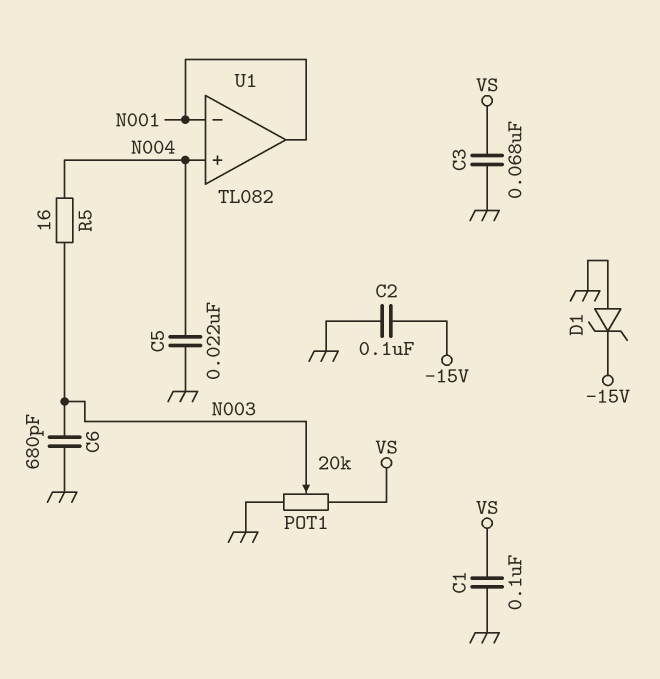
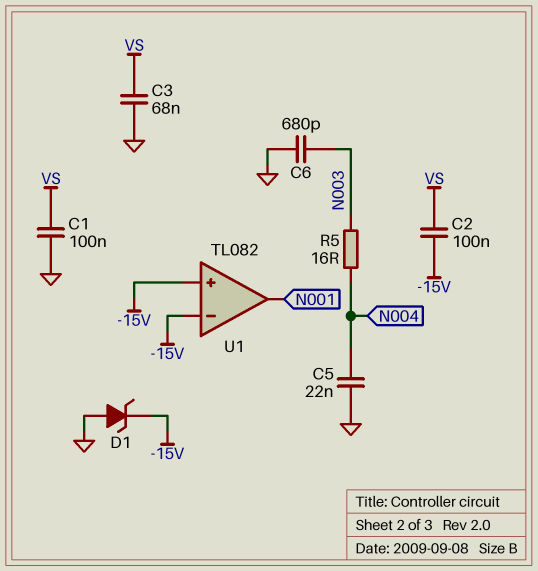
C2: 100nF (-15V, GND) -> 100nF (-15V, VS)
POT1: 20k (GND, VS, wiper N003) -> none
U1 pin in+: N004 -> -15V
U1 pin in-: N001 -> -15V

